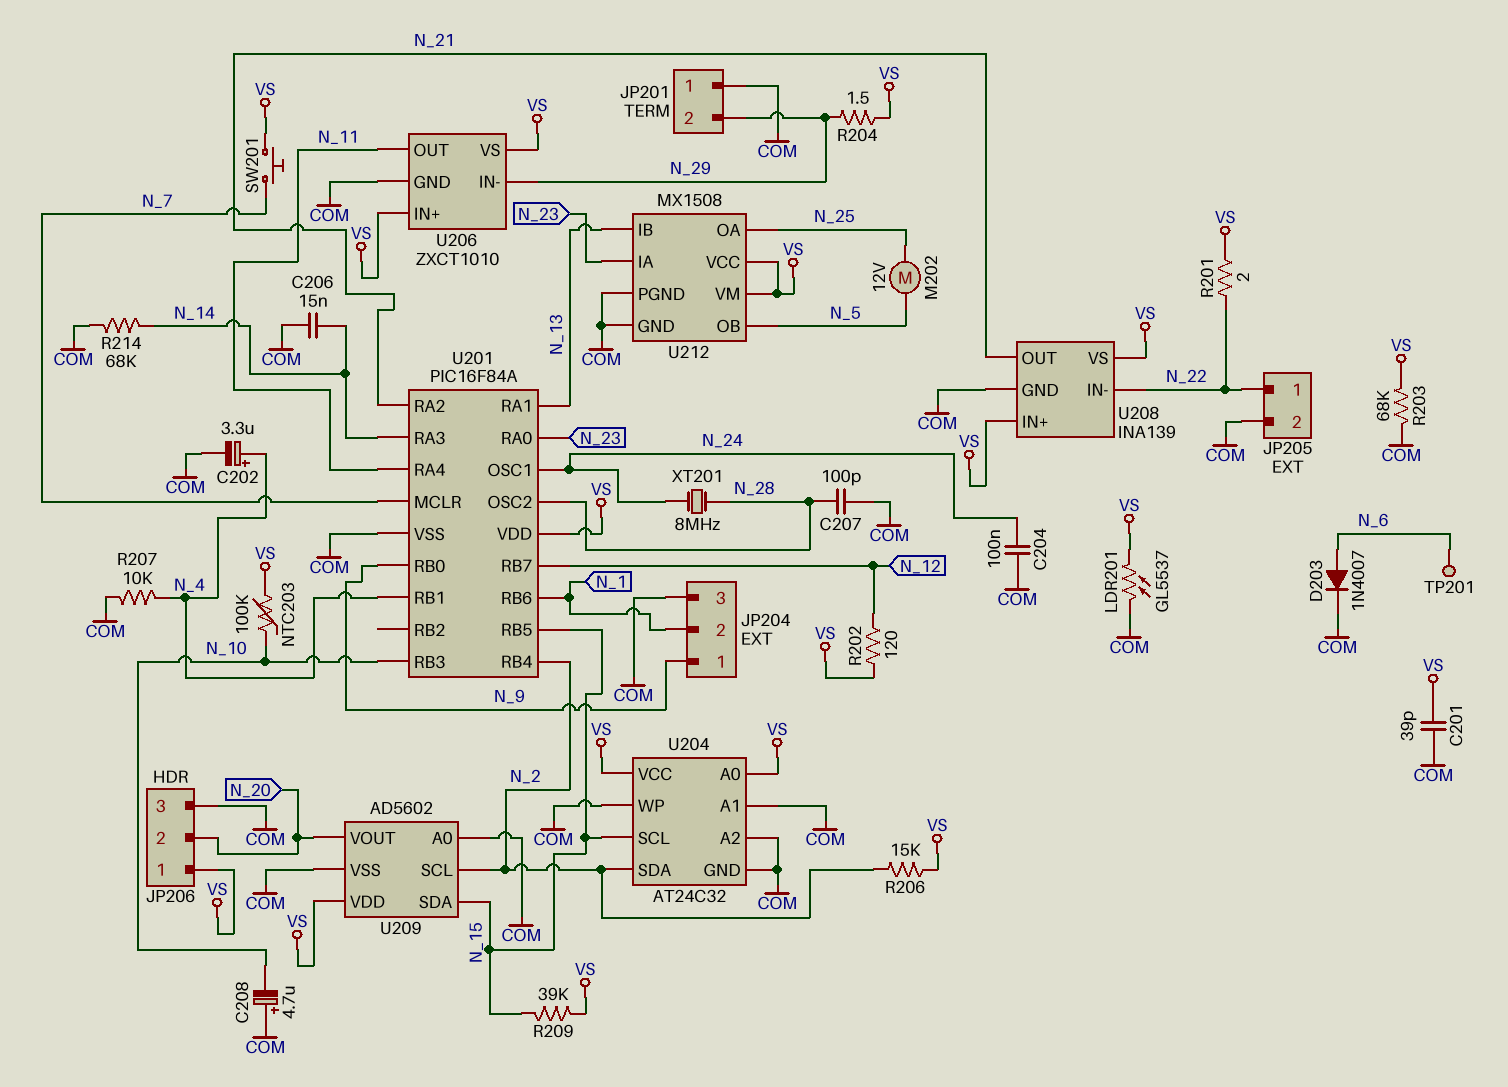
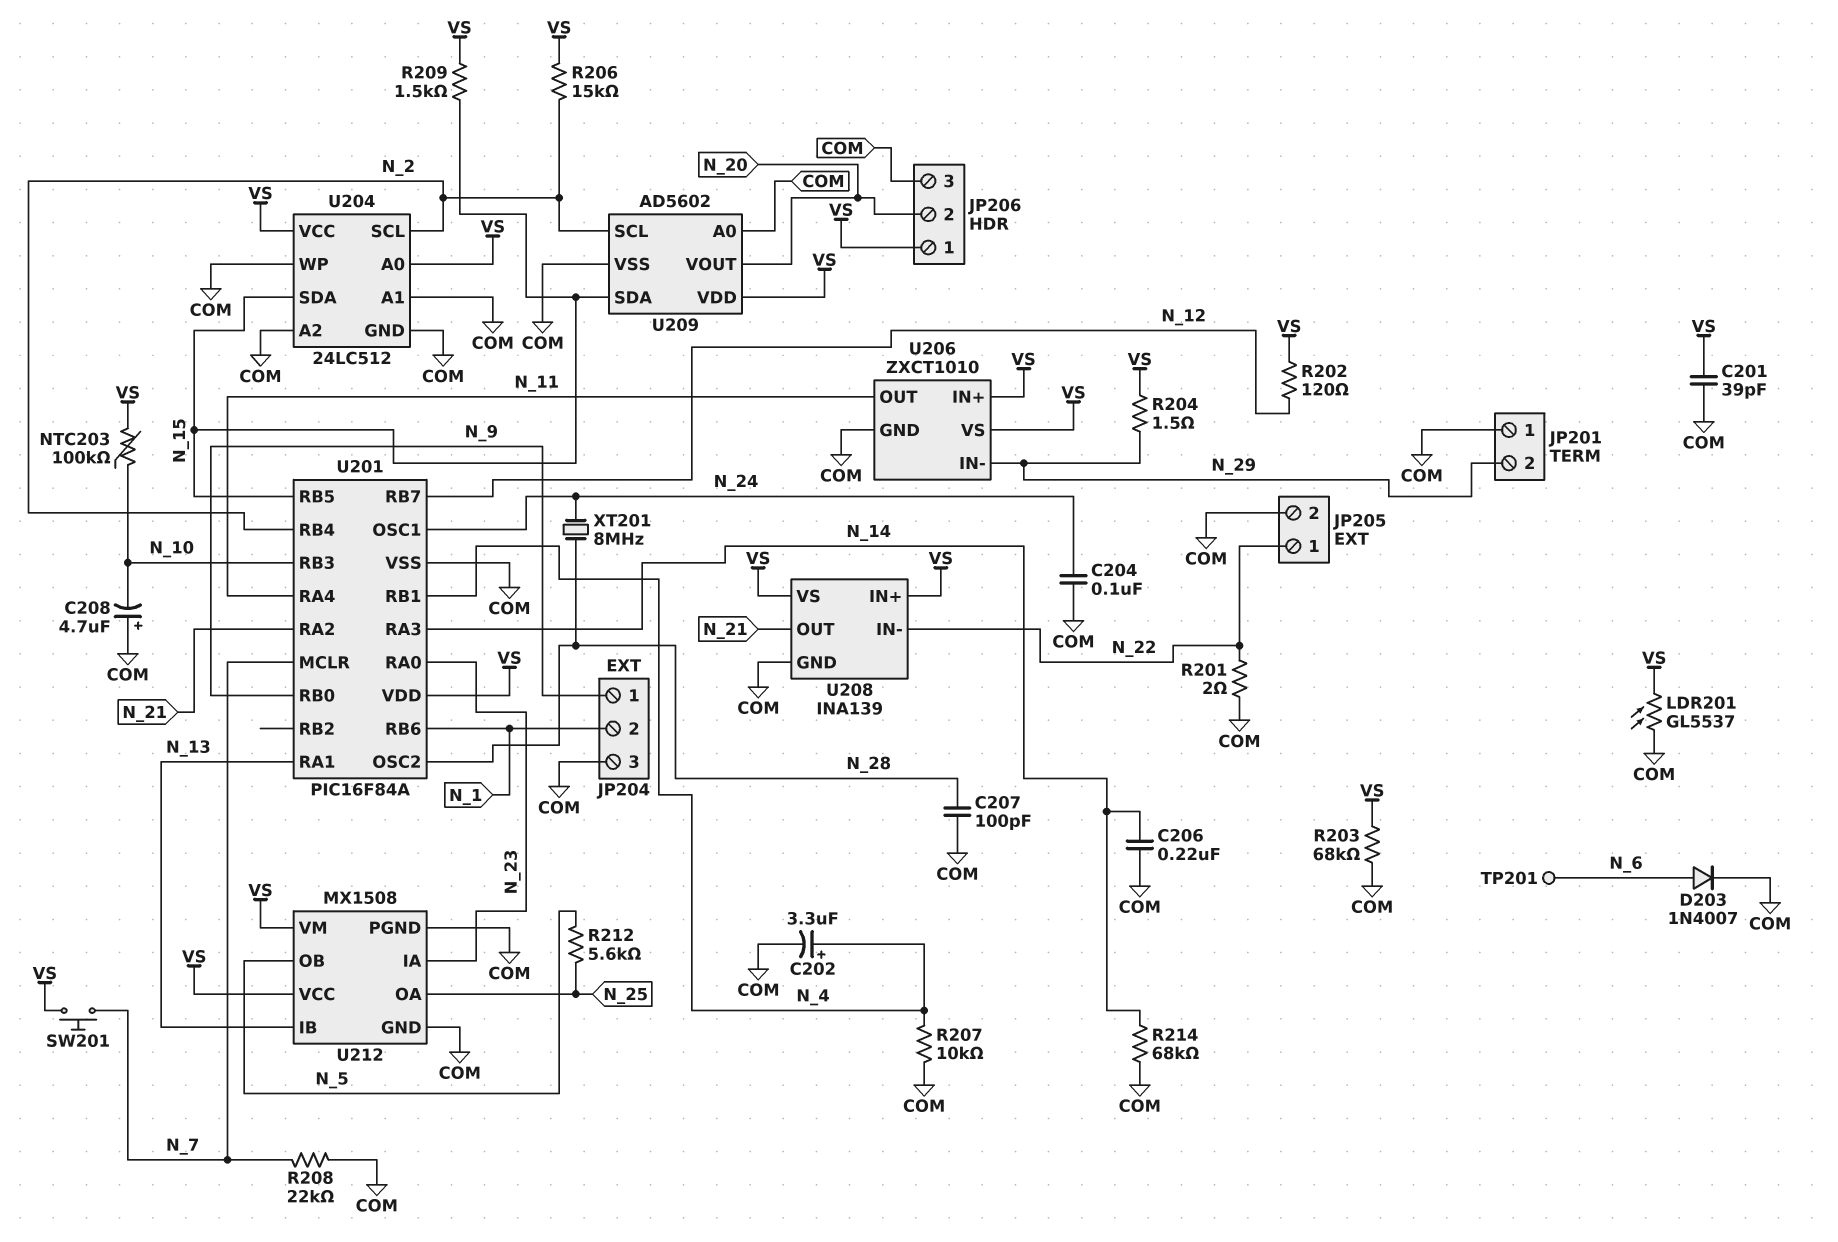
C206: 15nF (COM, N_14) -> 220nF (COM, N_14)
M202: motor 12V (N_5, N_25) -> none
R201: 2 (N_22, VS) -> 2 (COM, N_22)
R208: none -> 22k (COM, N_7)
R209: 39k (N_15, VS) -> 1.5k (N_15, VS)
R212: none -> 5.6k (N_5, N_25)
U204: AT24C32 -> 24LC512
U204 pin SCL: N_15 -> N_2
U204 pin SDA: N_2 -> N_15

